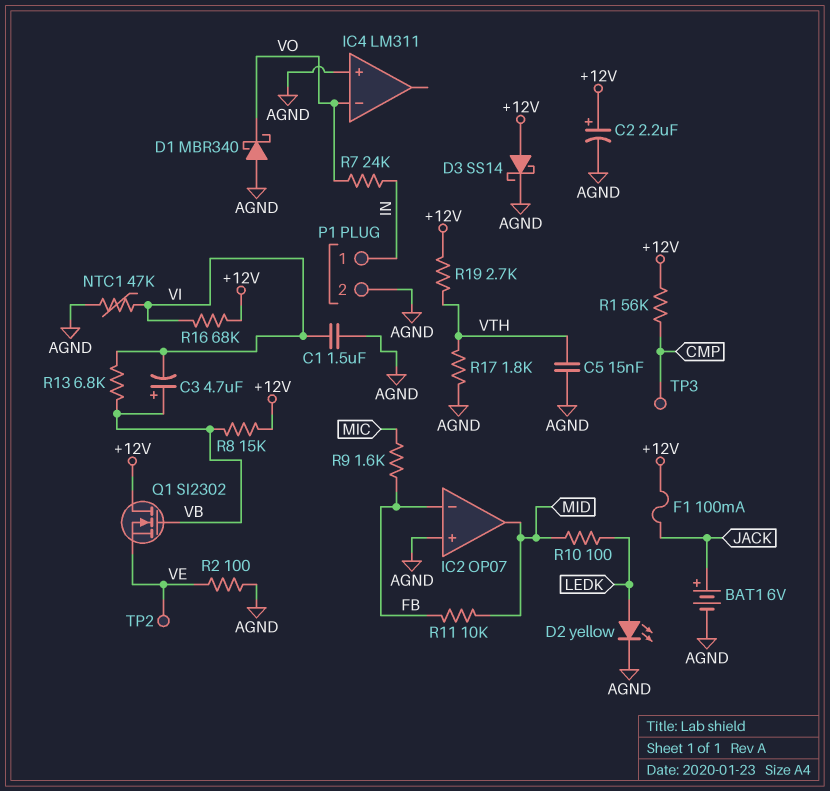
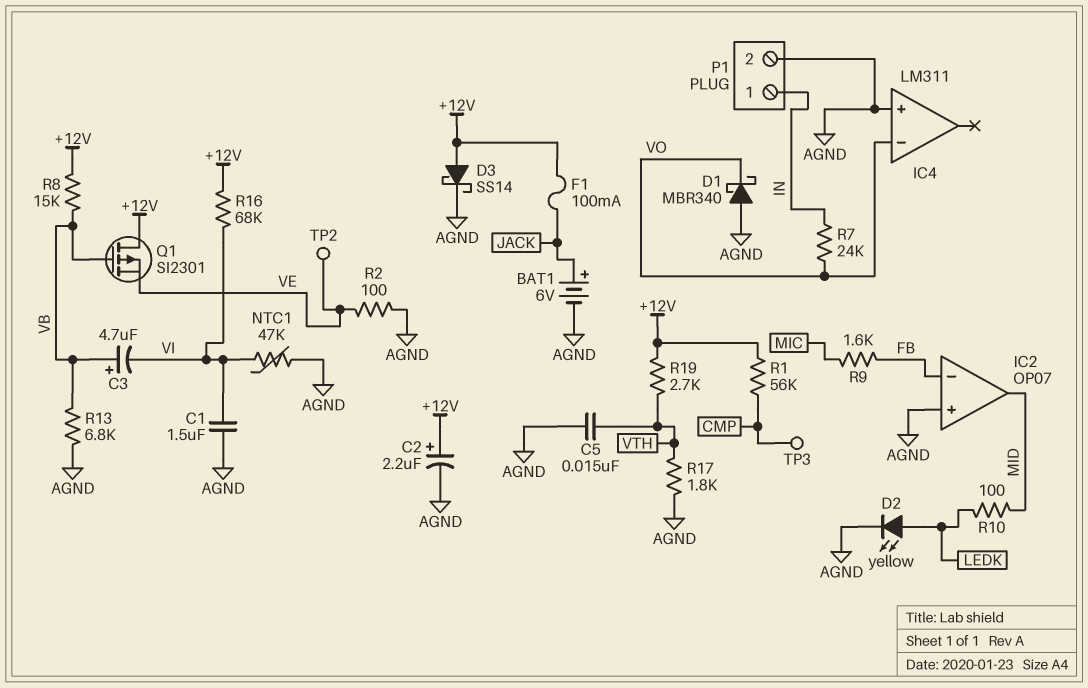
Q1: NMOS SI2302 (G VB, D +12V, S VE) -> PMOS SI2301 (G VB, D +12V, S VE)
R11: 10k (FB, MID) -> none
R13: 6.8k (VB, VI) -> 6.8k (AGND, VB)

